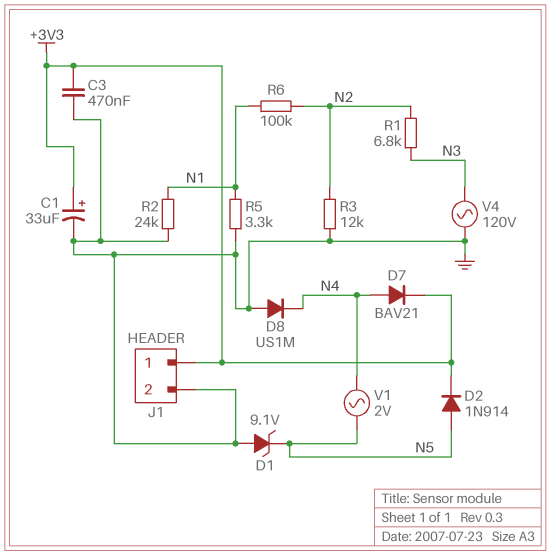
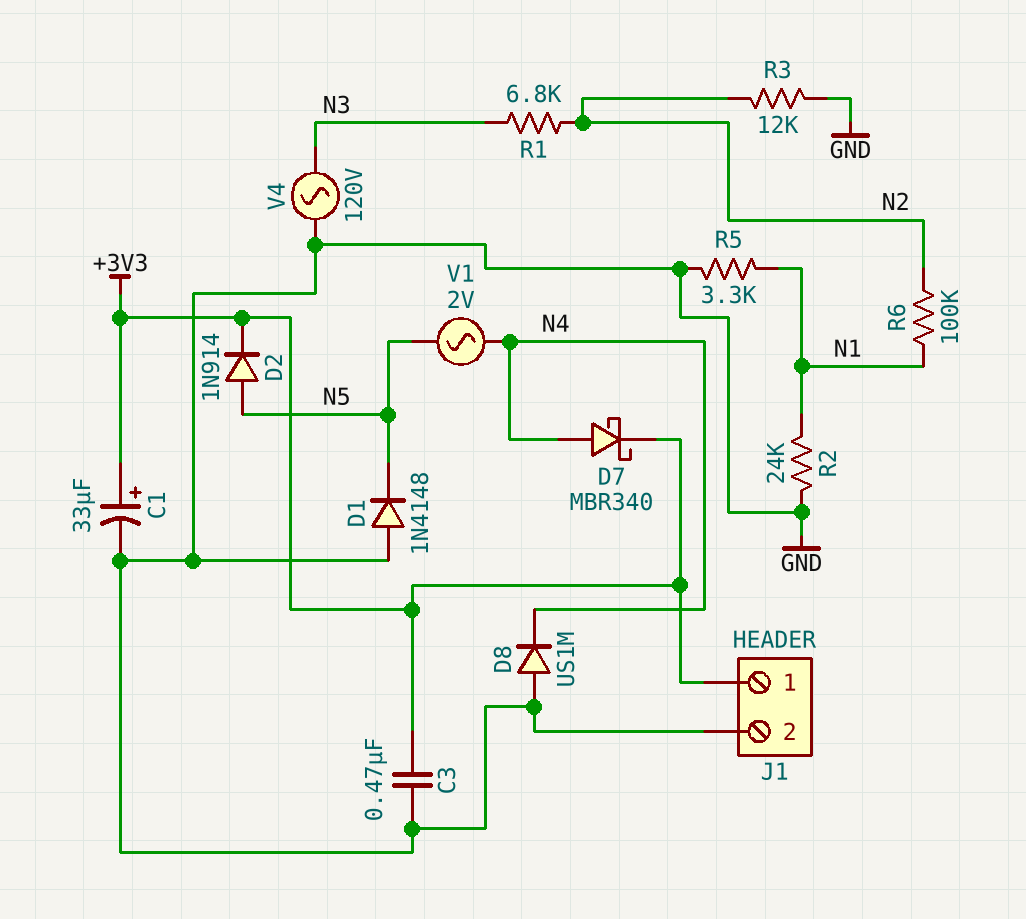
D1: zener 9.1V (A GND, K N5) -> diode 1N4148 (A GND, K N5)
D7: diode BAV21 (A N4, K +3V3) -> schottky MBR340 (A N4, K +3V3)

